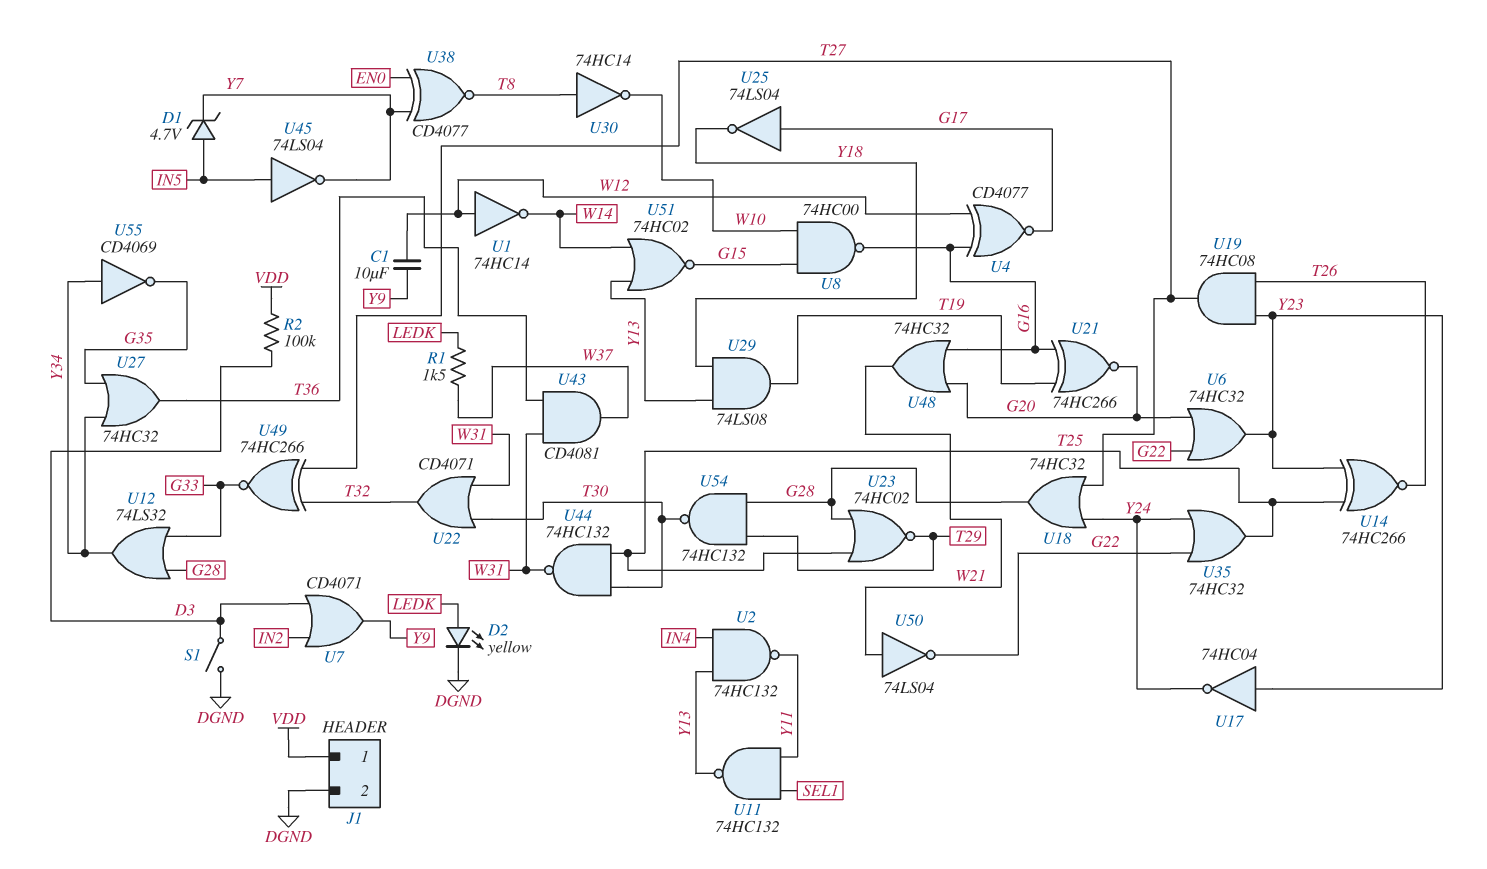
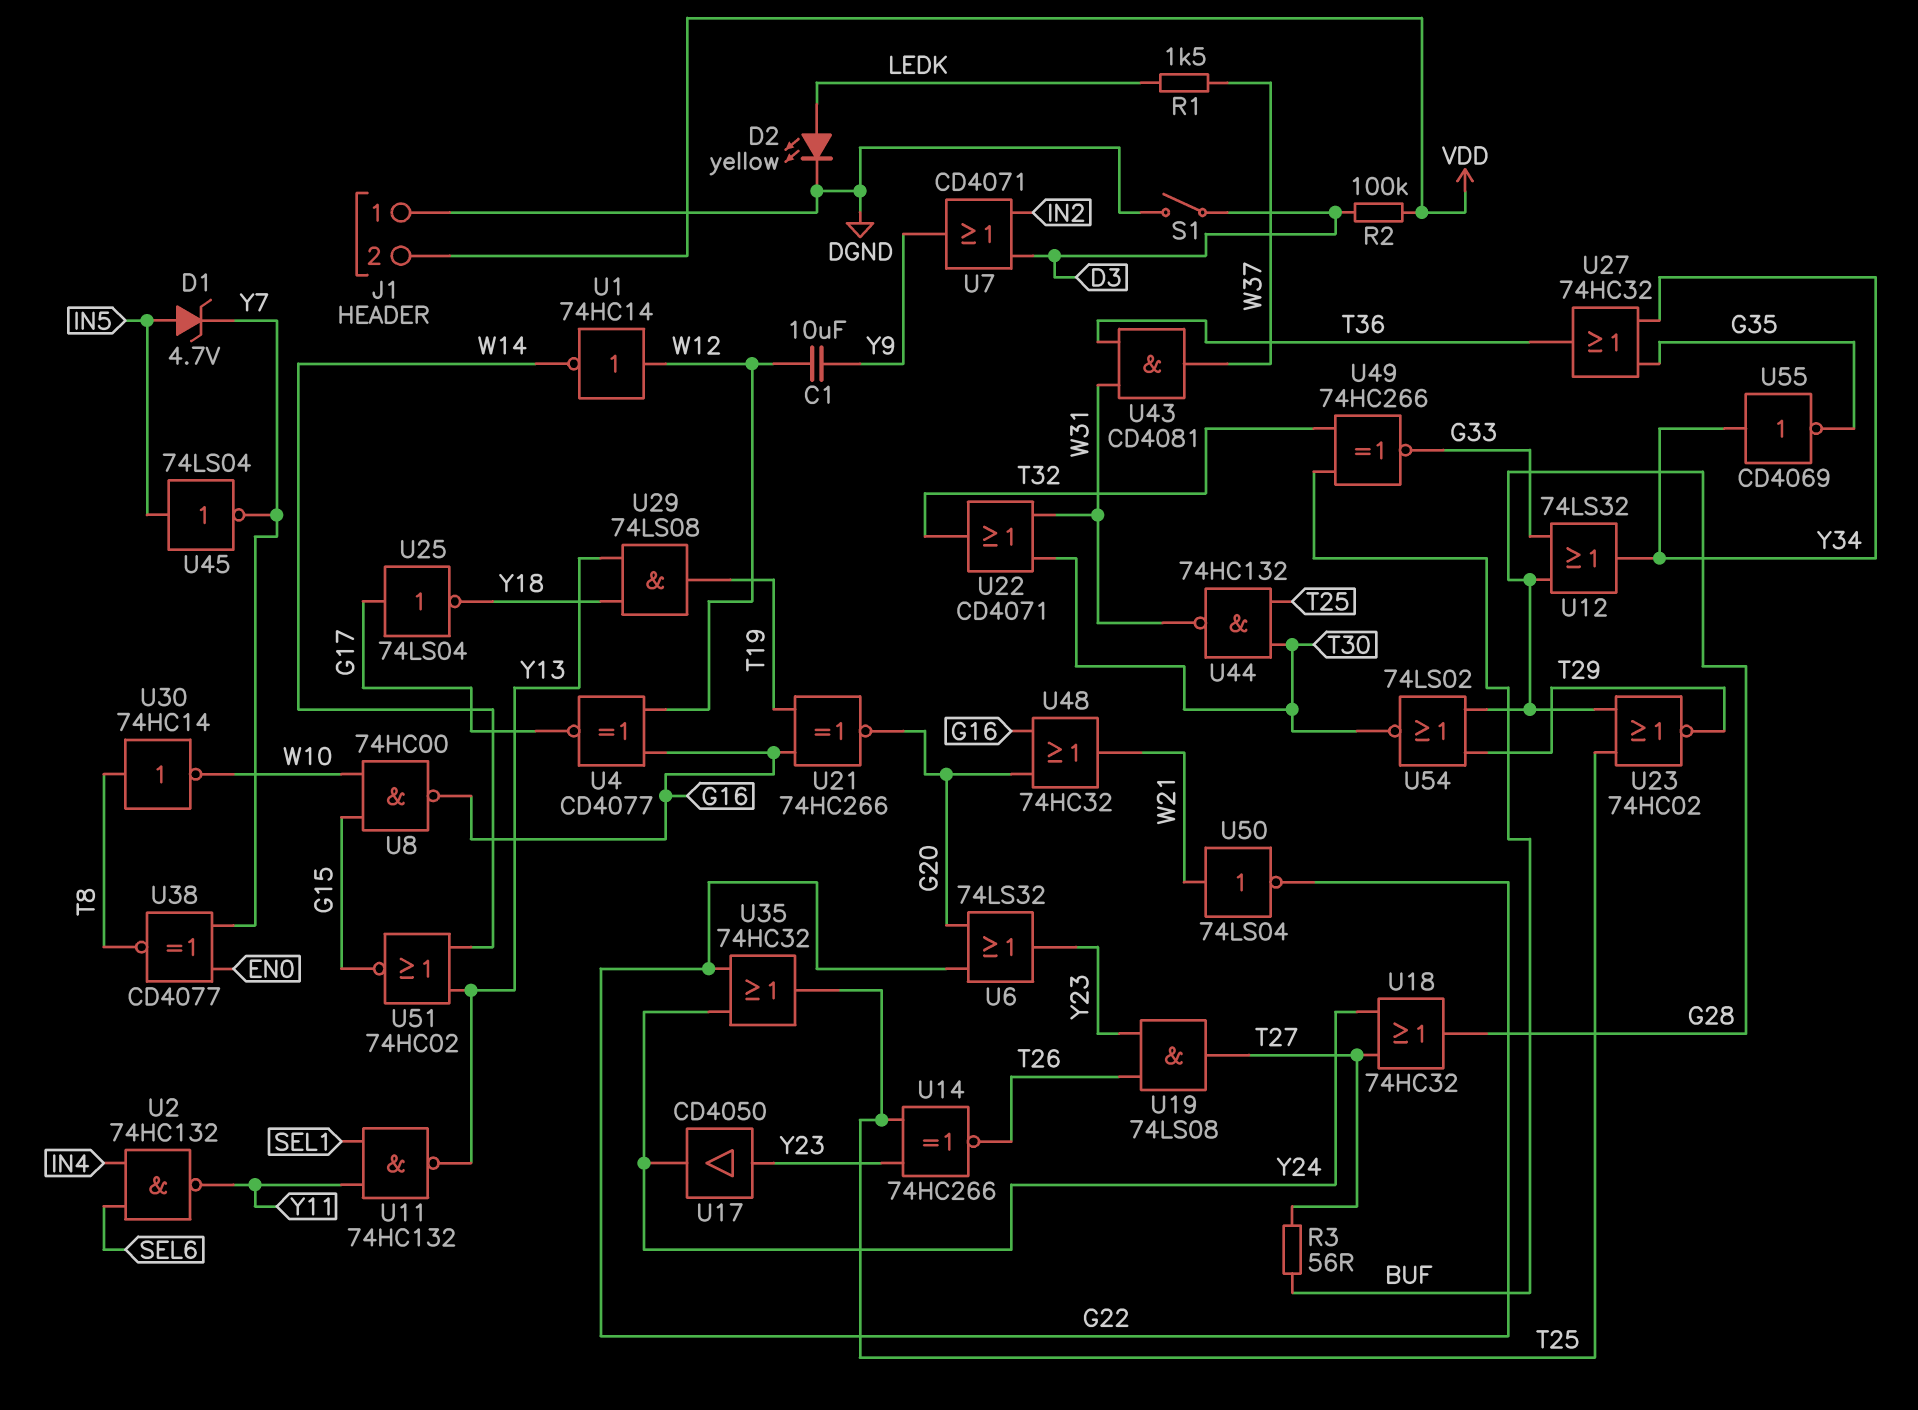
J1 pin 1: VDD -> DGND
J1 pin 2: DGND -> VDD
R3: none -> 56 (BUF, T27)
U2: NAND 74HC132 (in IN4, in Y13, out Y11) -> NAND 74HC132 (in IN4, in SEL6, out Y11)
U6: OR 74HC32 (in G20, in G22, out Y23) -> OR 74LS32 (in G20, in G22, out Y23)
U17: NOT 74HC04 (in Y23, out Y24) -> buffer CD4050 (in Y23, out Y24)
U19: AND 74HC08 (in T26, in Y23, out T27) -> AND 74LS08 (in T26, in Y23, out T27)
U49: XNOR 74HC266 (in T27, in T32, out G33) -> XNOR 74HC266 (in BUF, in T32, out G33)
U54: NAND 74HC132 (in G28, in T29, out T30) -> NOR 74LS02 (in G28, in T29, out T30)

